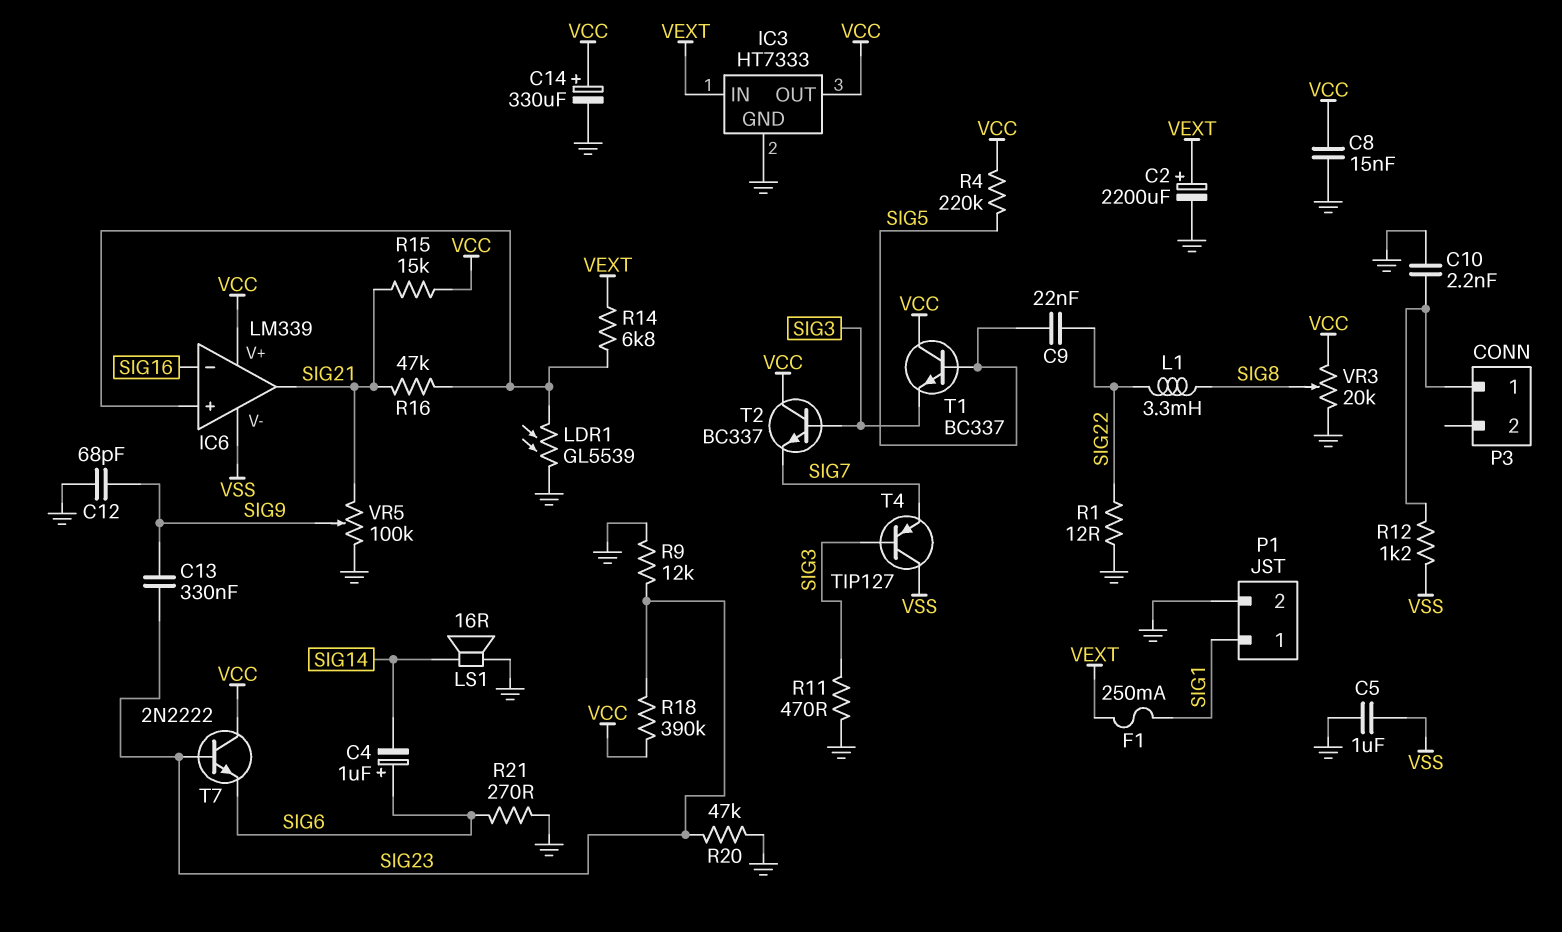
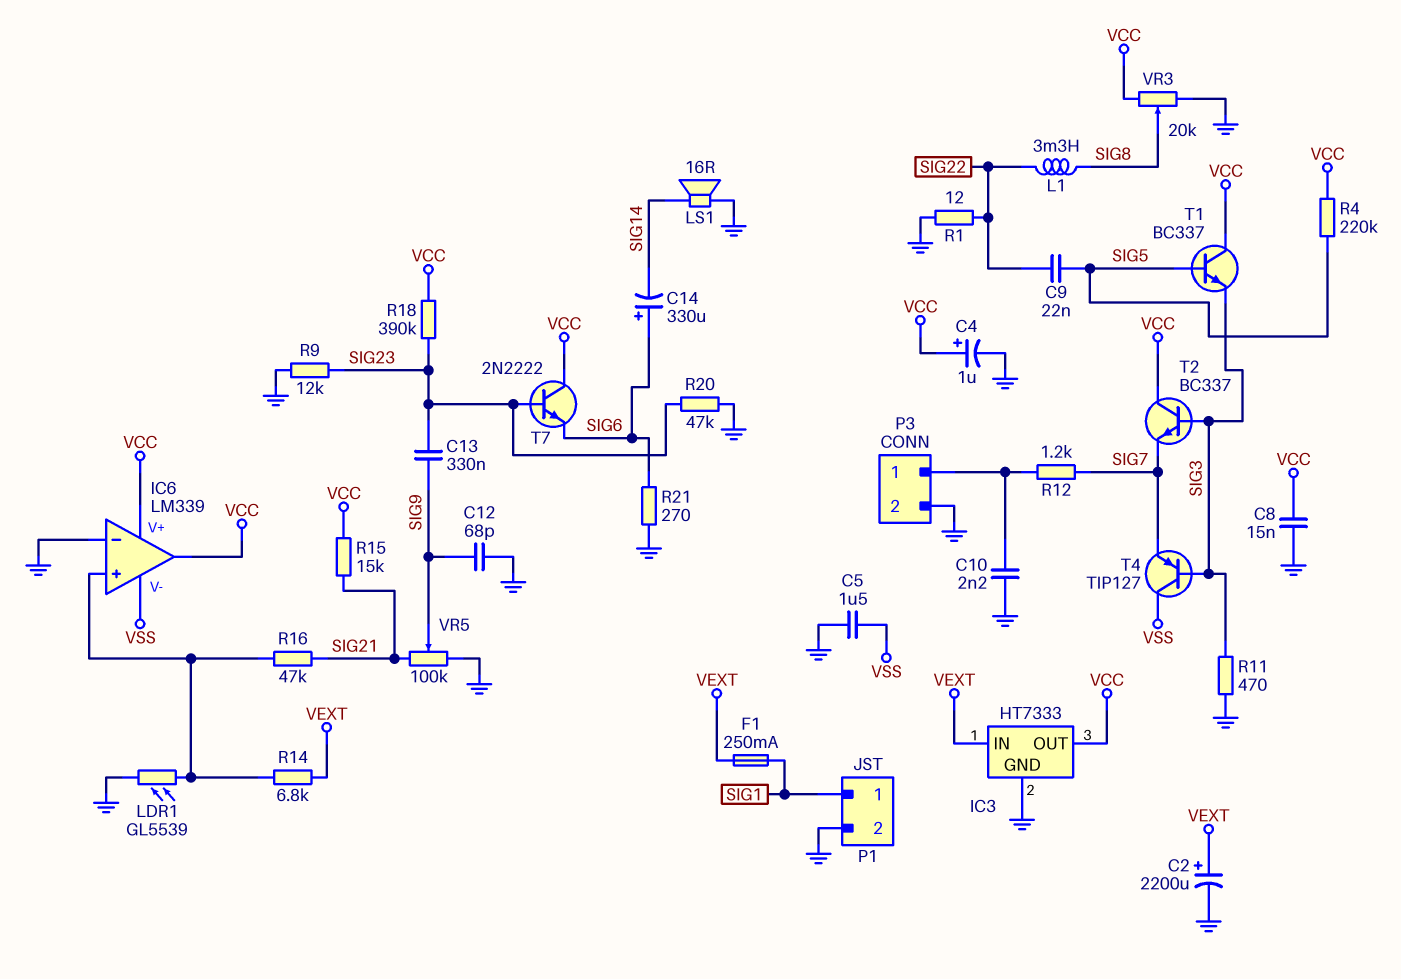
C4: 1uF (plus SIG6, minus SIG14) -> 1uF (plus VCC, minus GND)
C5: 1uF (GND, VSS) -> 1.5uF (GND, VSS)
C14: 330uF (plus VCC, minus GND) -> 330uF (plus SIG6, minus SIG14)
IC6 pin in-: SIG16 -> GND
IC6 pin out: SIG21 -> VCC
P3 pin 2: none -> GND
R12: 1.2k (P3/1, VSS) -> 1.2k (P3/1, SIG7)

